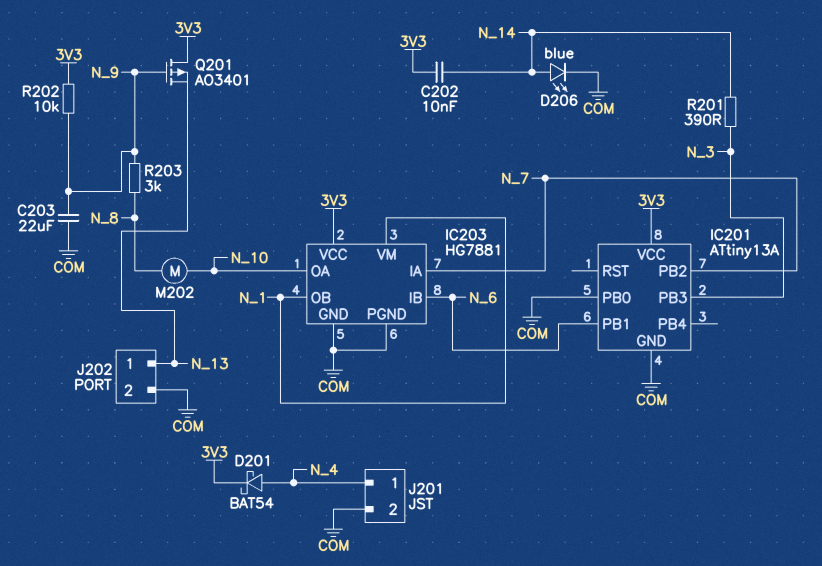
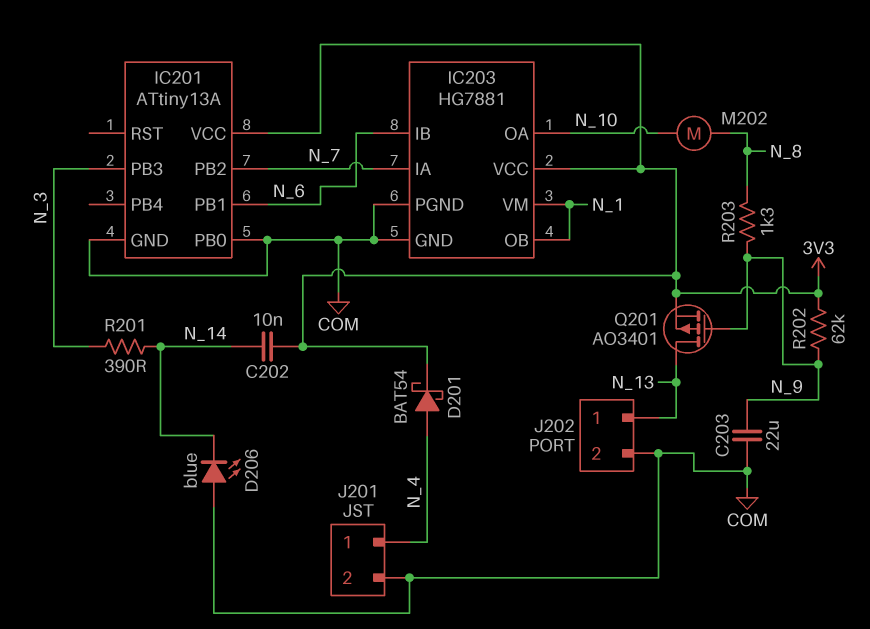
D206: LED blue (A N_14, K COM) -> LED blue (A COM, K N_14)
Q201: PMOS AO3401 (G N_9, D 3V3, S N_13) -> PMOS AO3401 (G N_9, D N_13, S 3V3)
R202: 10k (3V3, N_9) -> 62k (3V3, N_9)
R203: 3k (N_8, N_9) -> 1.3k (N_8, N_9)

